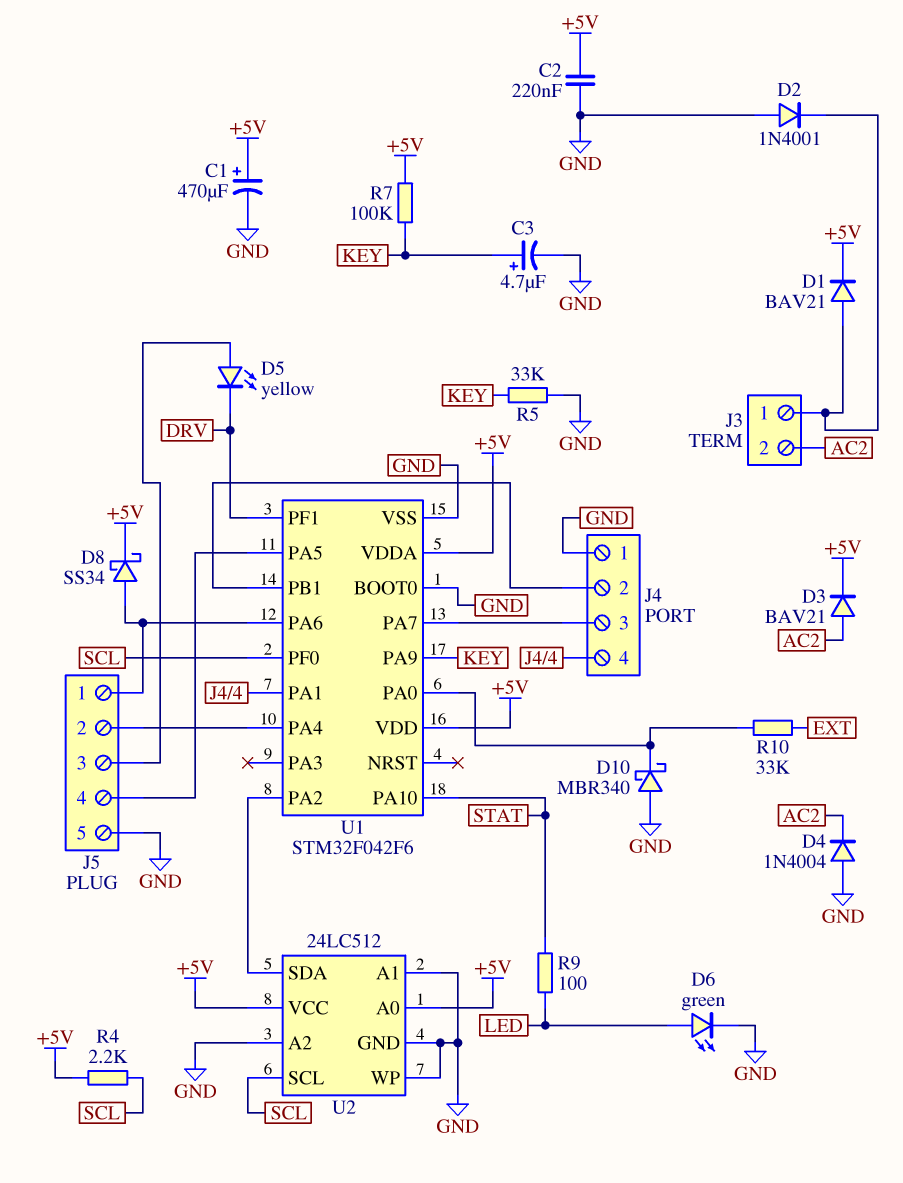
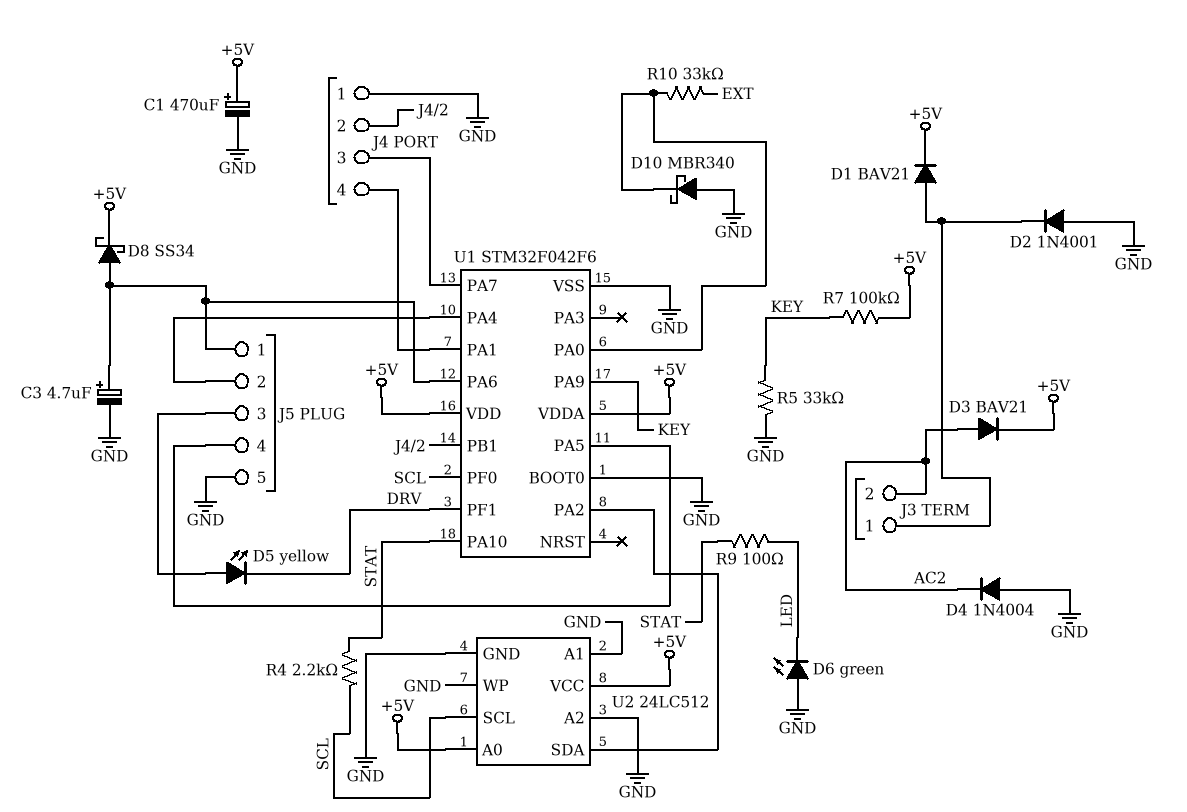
C2: 220nF (+5V, GND) -> none
C3: 4.7uF (plus KEY, minus GND) -> 4.7uF (plus J5/1, minus GND)
D6: LED green (A LED, K GND) -> LED green (A GND, K LED)
R4: 2.2k (+5V, SCL) -> 2.2k (SCL, STAT)

